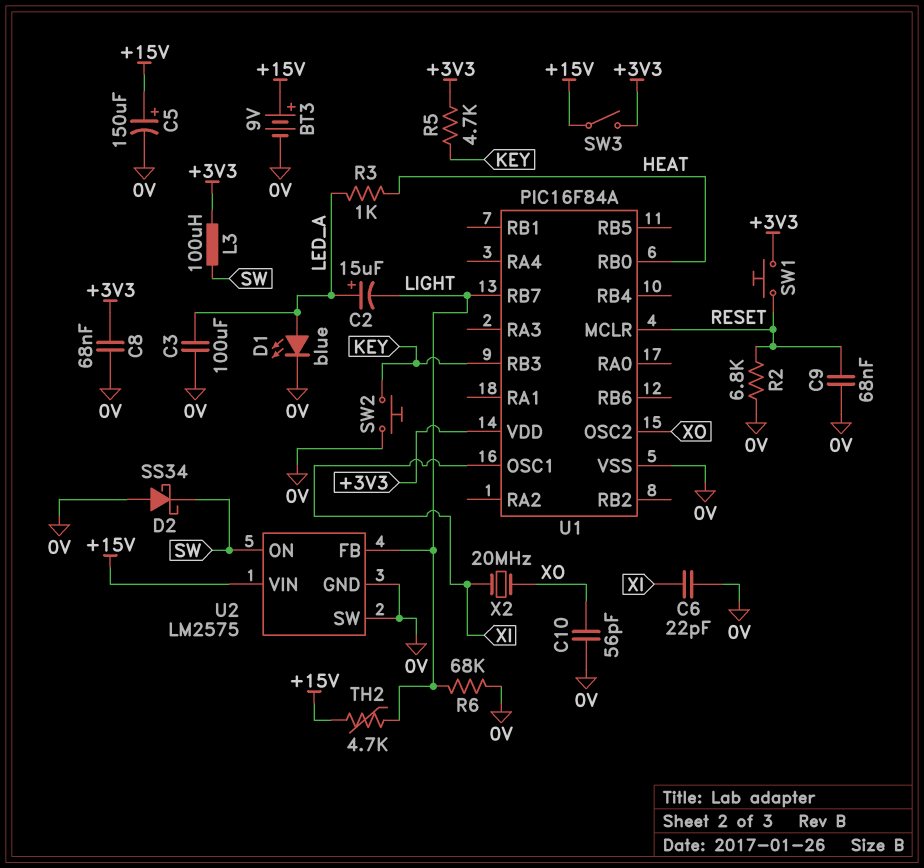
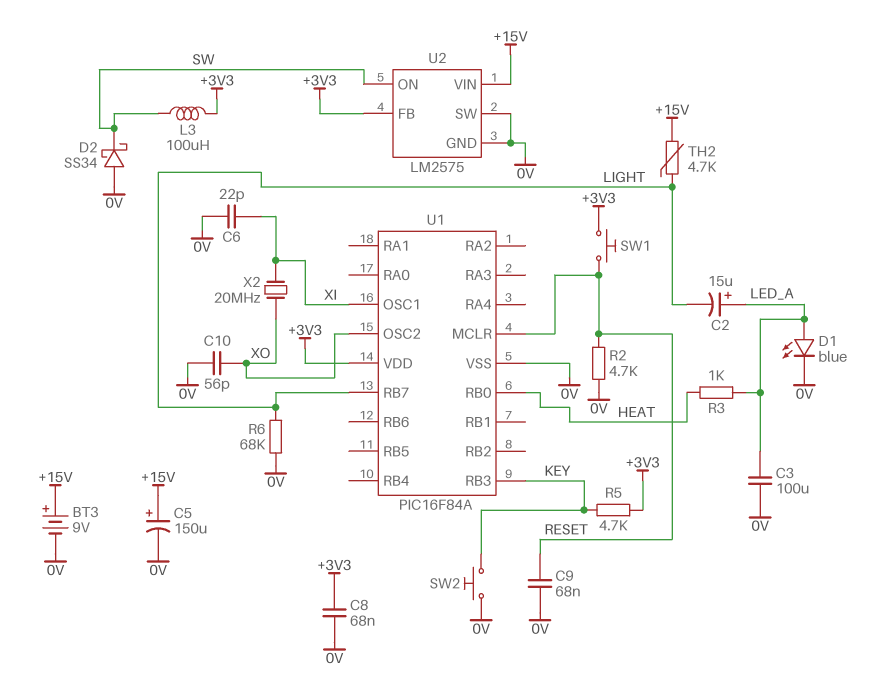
R2: 6.8k (0V, RESET) -> 4.7k (0V, RESET)
SW3: switch (+3V3, +15V) -> none
U2 pin FB: LIGHT -> +3V3

